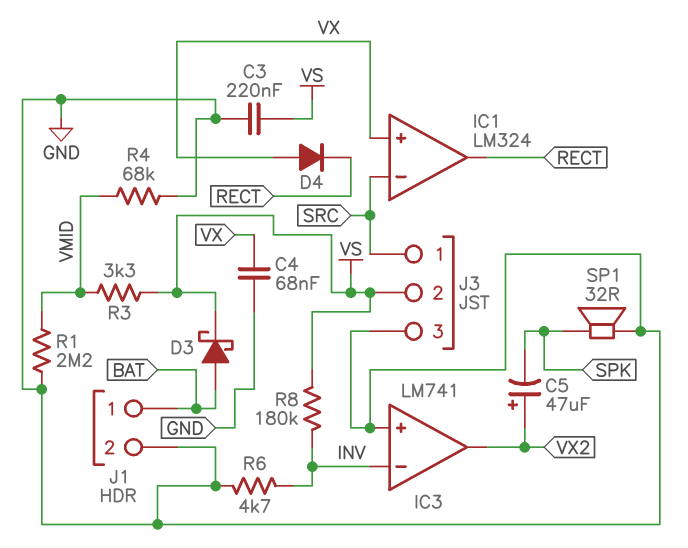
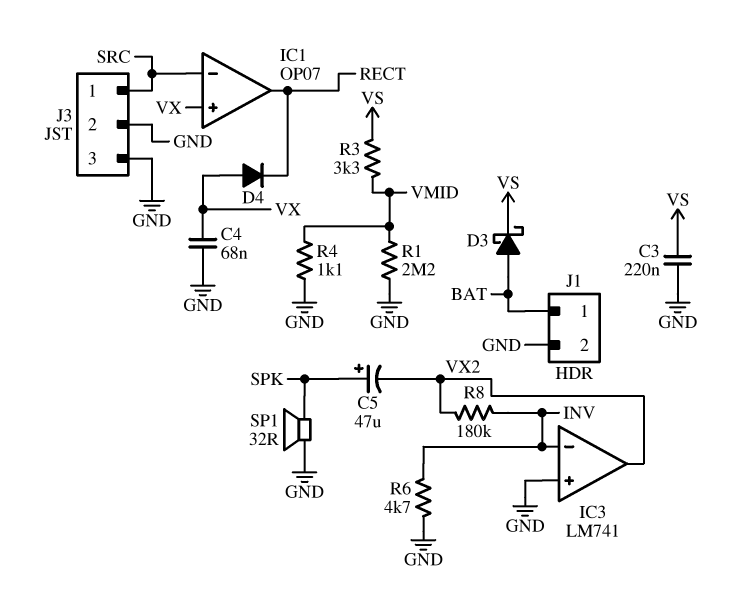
C5: 47uF (plus VX2, minus SPK) -> 47uF (plus SPK, minus VX2)
IC1: LM324 -> OP07
J3 pin 2: VS -> GND
R4: 68k (GND, VMID) -> 1.1k (GND, VMID)
R8: 180k (INV, VS) -> 180k (INV, VX2)

